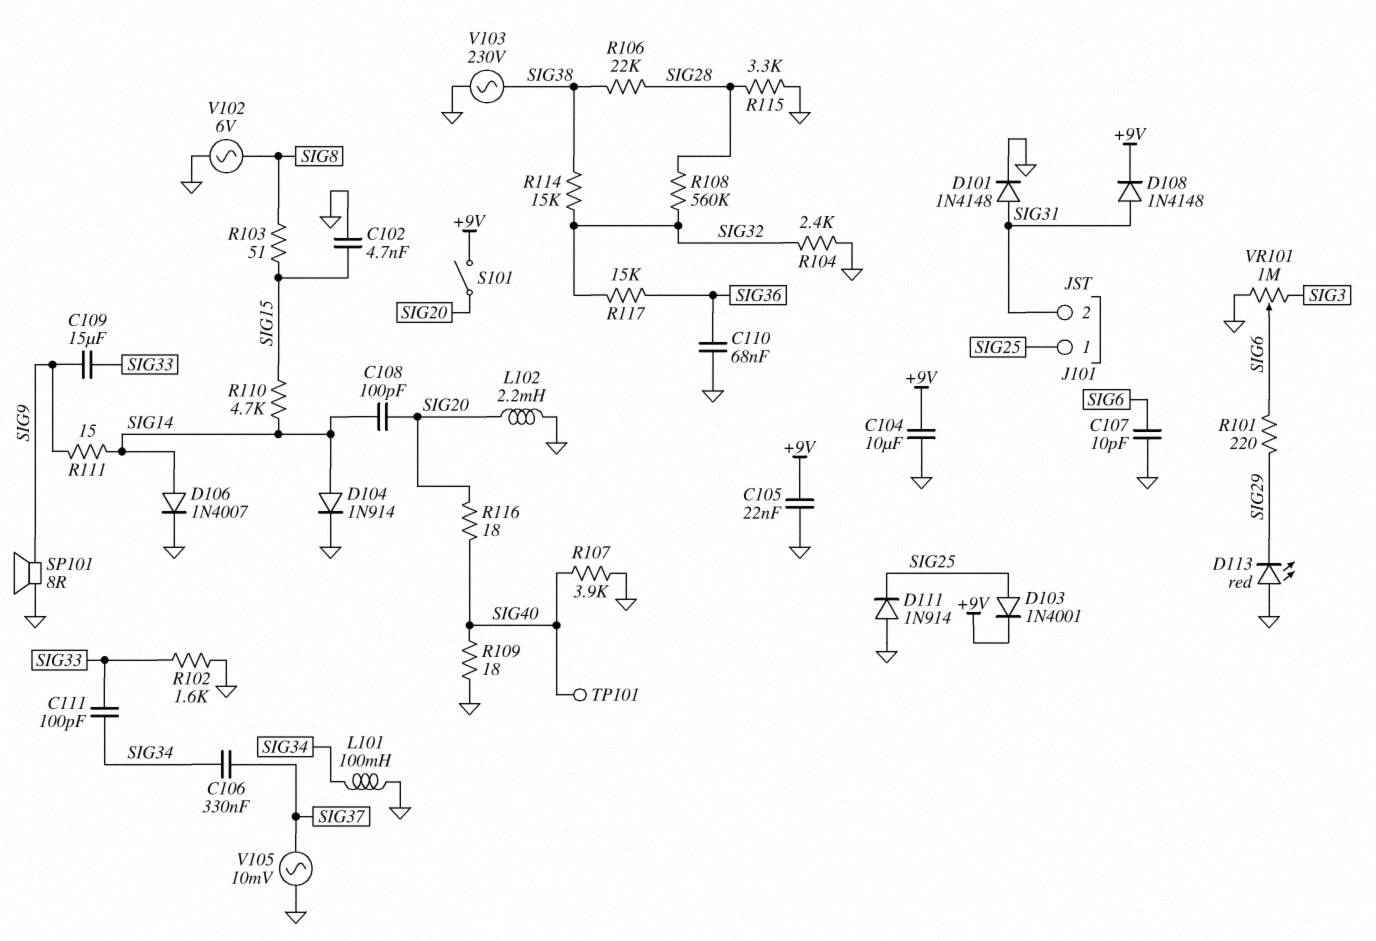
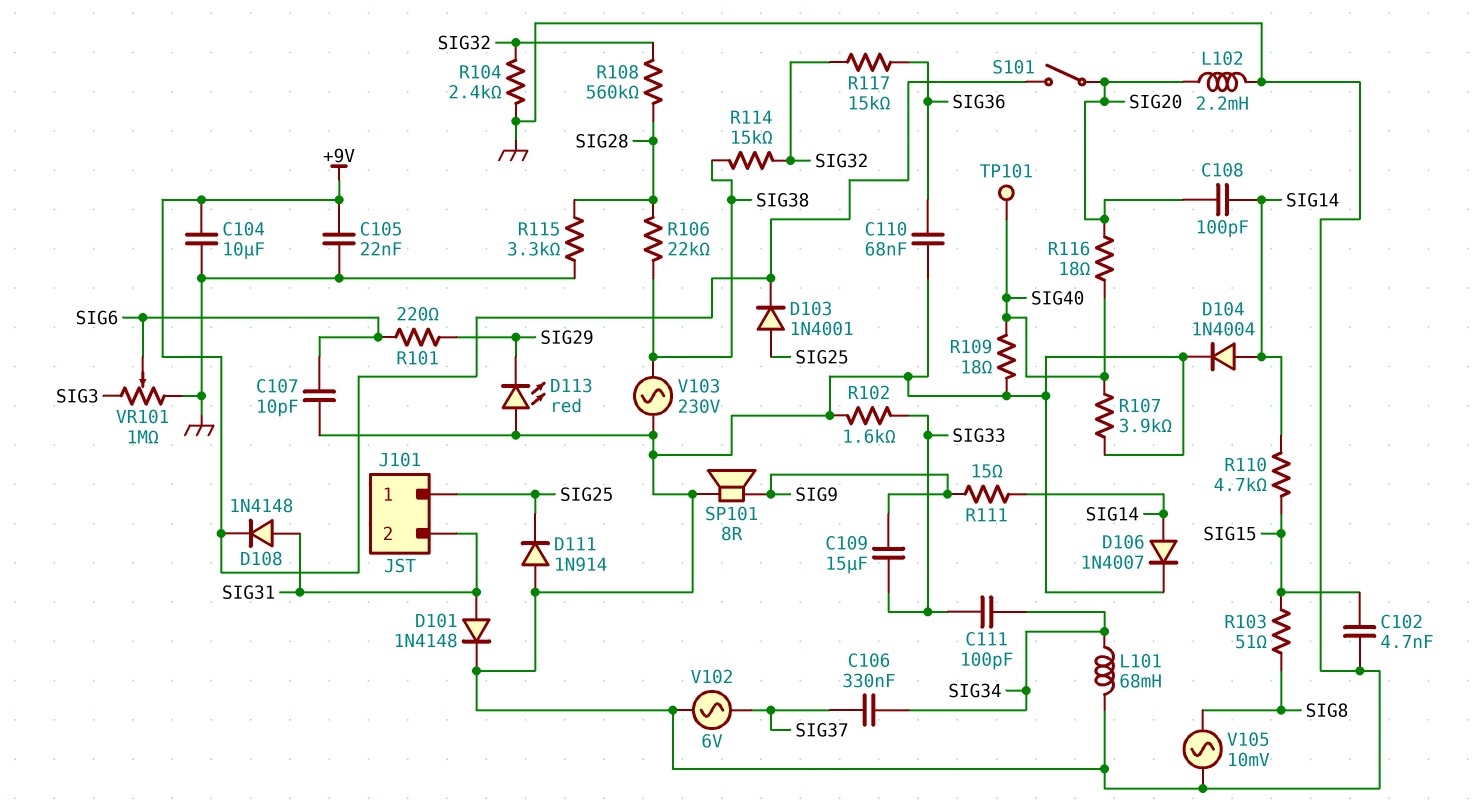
D104: diode 1N914 (A SIG14, K GND) -> diode 1N4004 (A SIG14, K GND)
L101: 100mH (GND, SIG34) -> 68mH (GND, SIG34)
V102: AC 6V (GND, SIG8) -> AC 6V (GND, SIG37)
V105: AC 10mV (GND, SIG37) -> AC 10mV (GND, SIG8)

